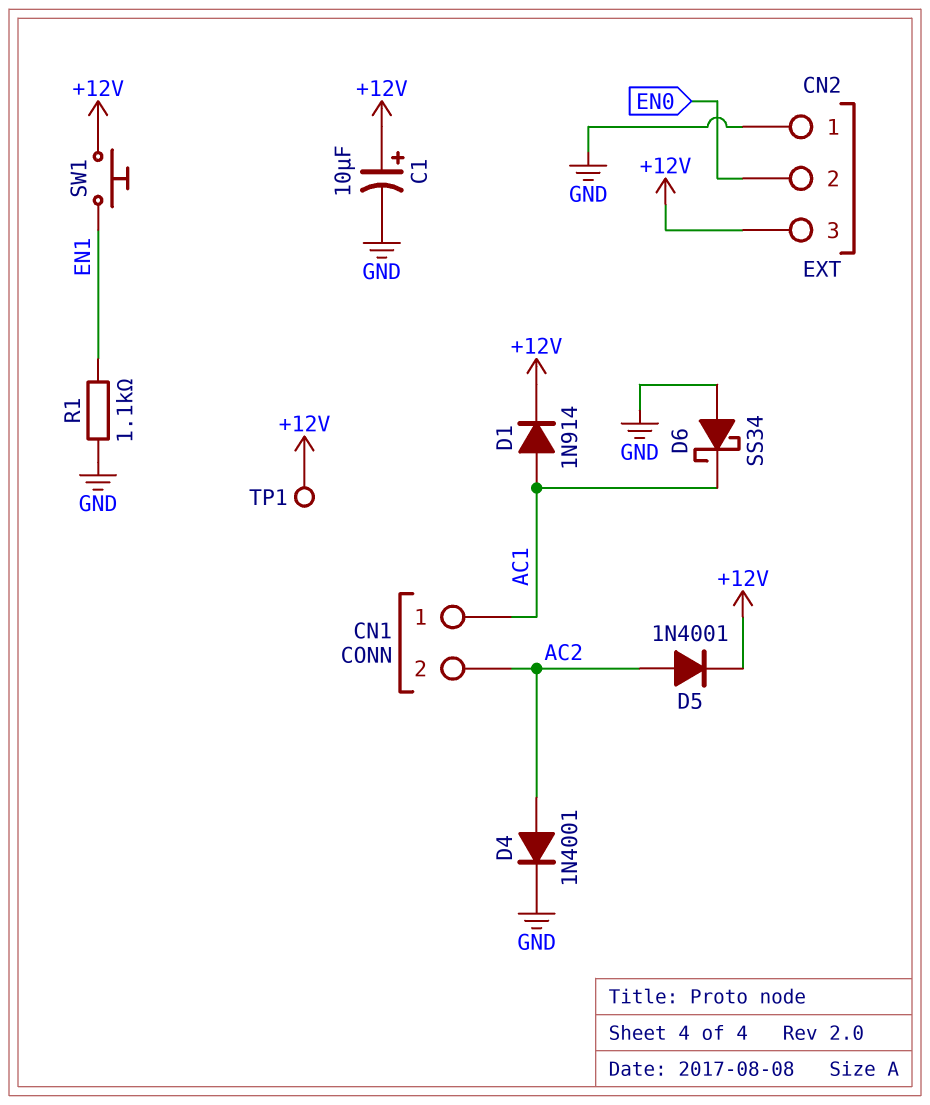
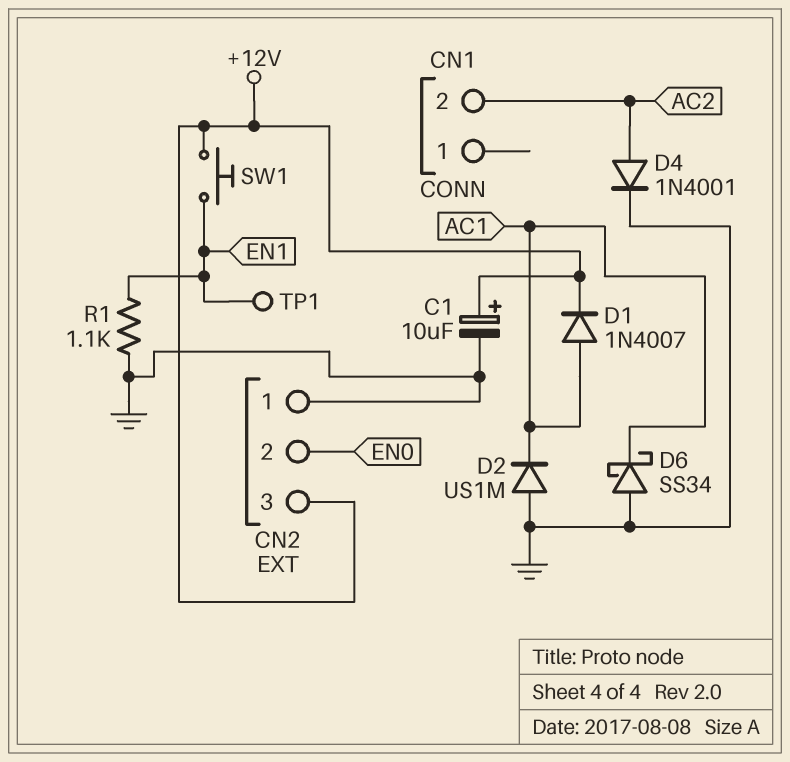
CN1 pin 1: AC1 -> none
D1: diode 1N914 (A AC1, K +12V) -> diode 1N4007 (A AC1, K +12V)
D2: none -> diode US1M (A GND, K AC1)
D5: diode 1N4001 (A AC2, K +12V) -> none
TP1: test point (+12V) -> test point (EN1)

